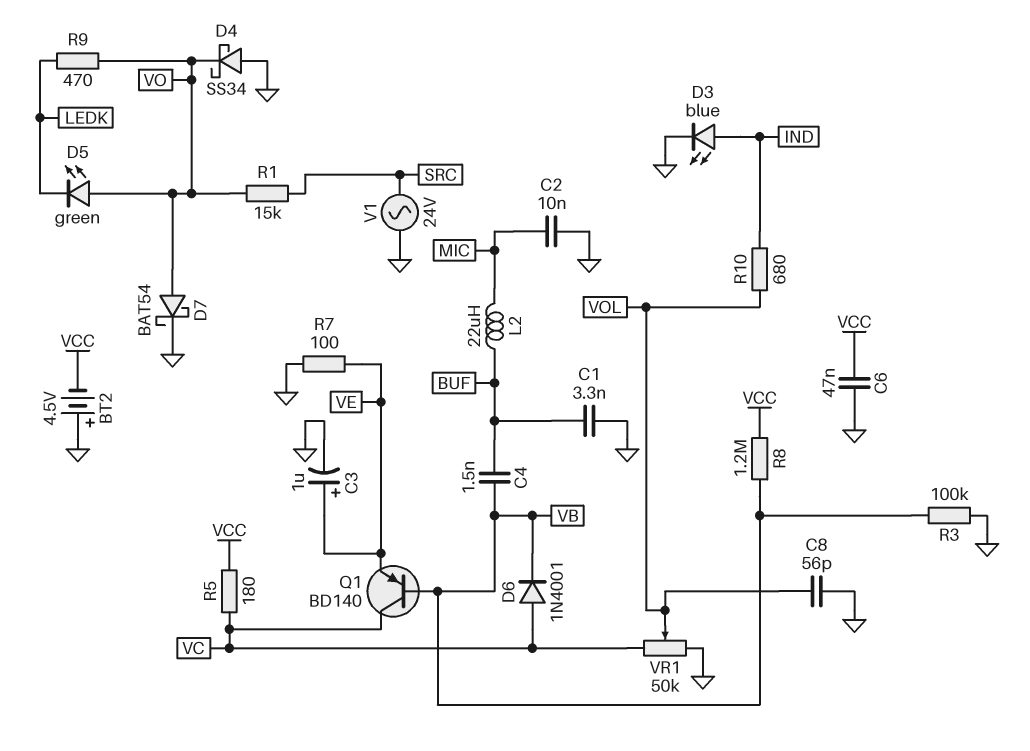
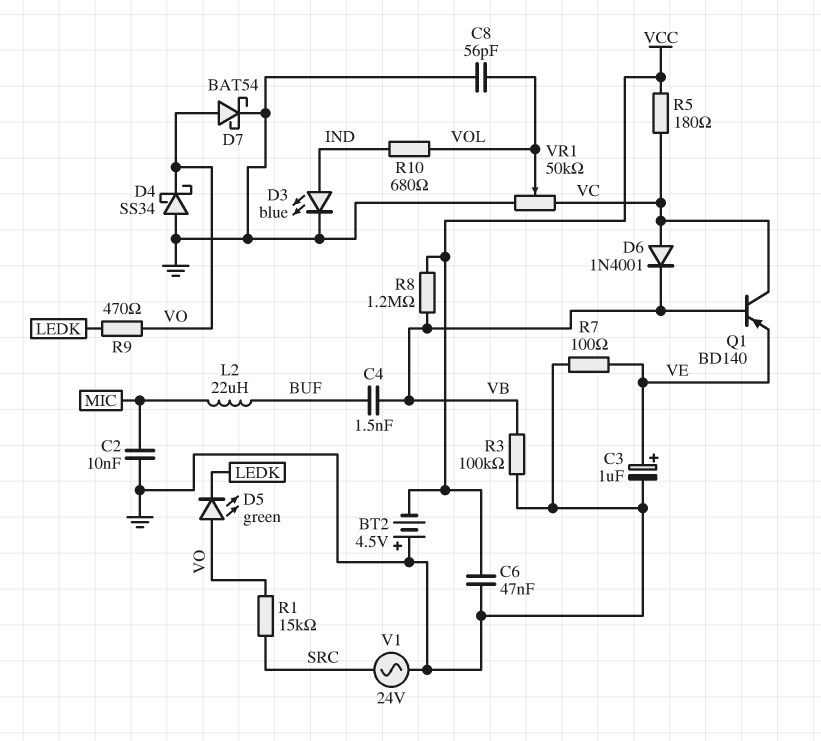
C1: 3.3nF (BUF, GND) -> none

